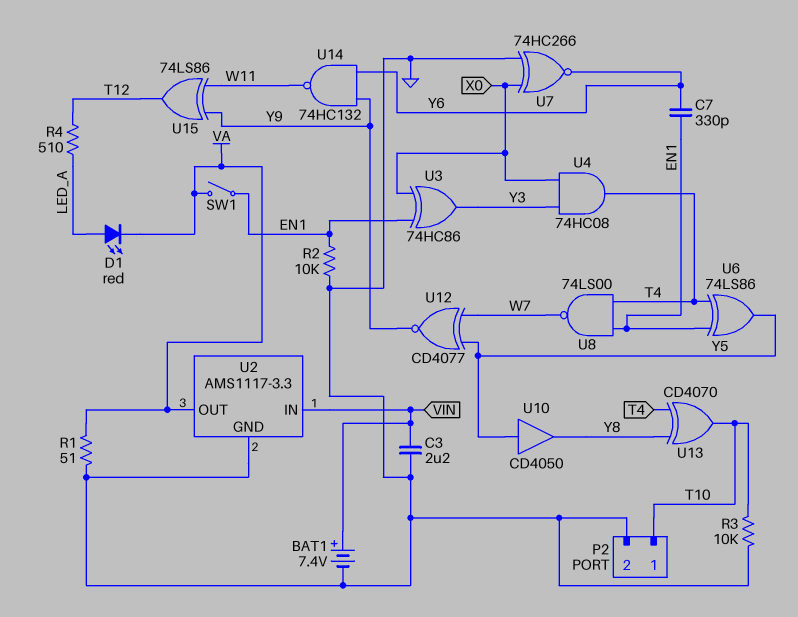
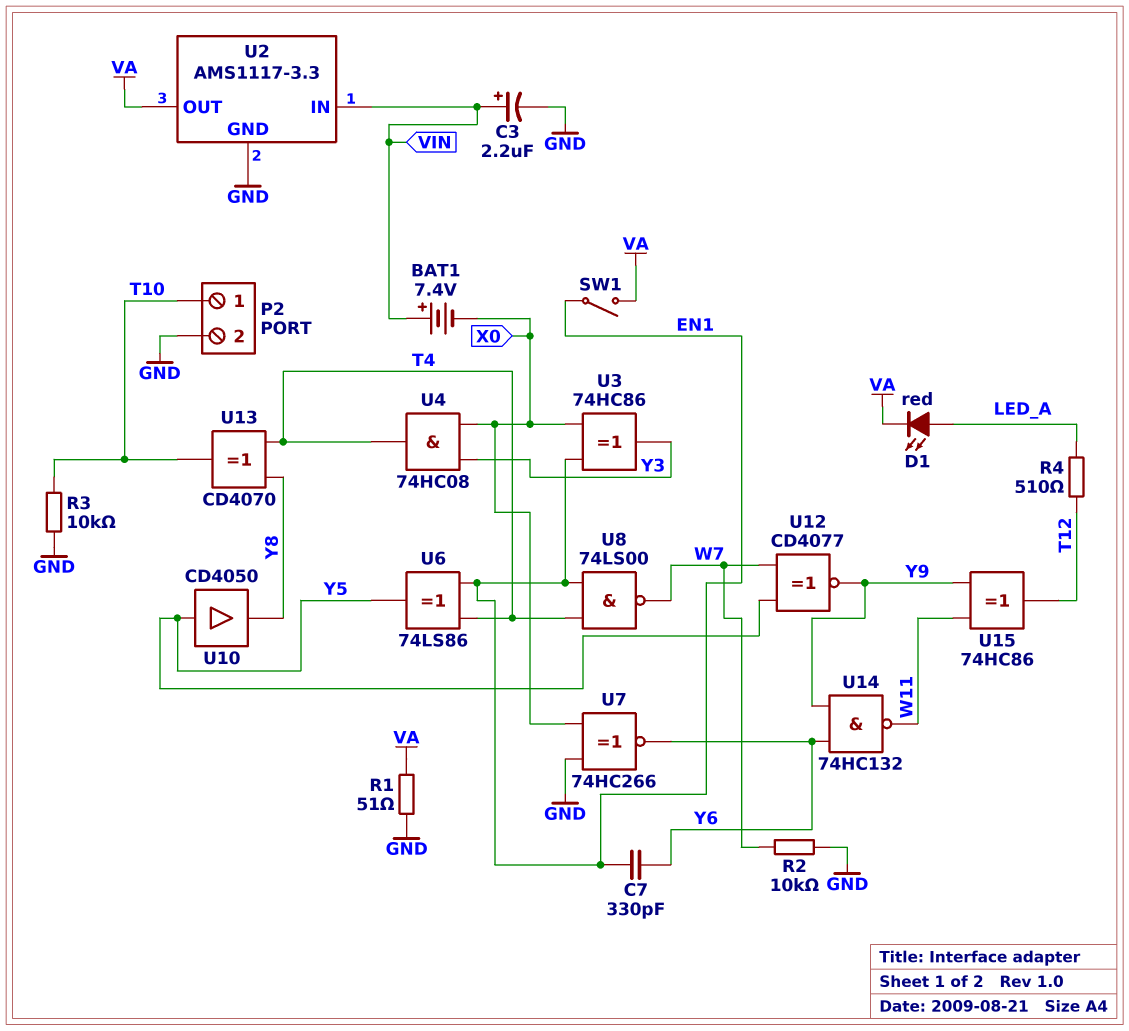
BAT1: 7.4V (plus VIN, minus GND) -> 7.4V (plus VIN, minus X0)
C3: 2.2uF (GND, VIN) -> 2.2uF (plus VIN, minus GND)
R2: 10k (EN1, GND) -> 10k (GND, W7)
U15: XOR 74LS86 (in W11, in Y9, out T12) -> XOR 74HC86 (in W11, in Y9, out T12)

